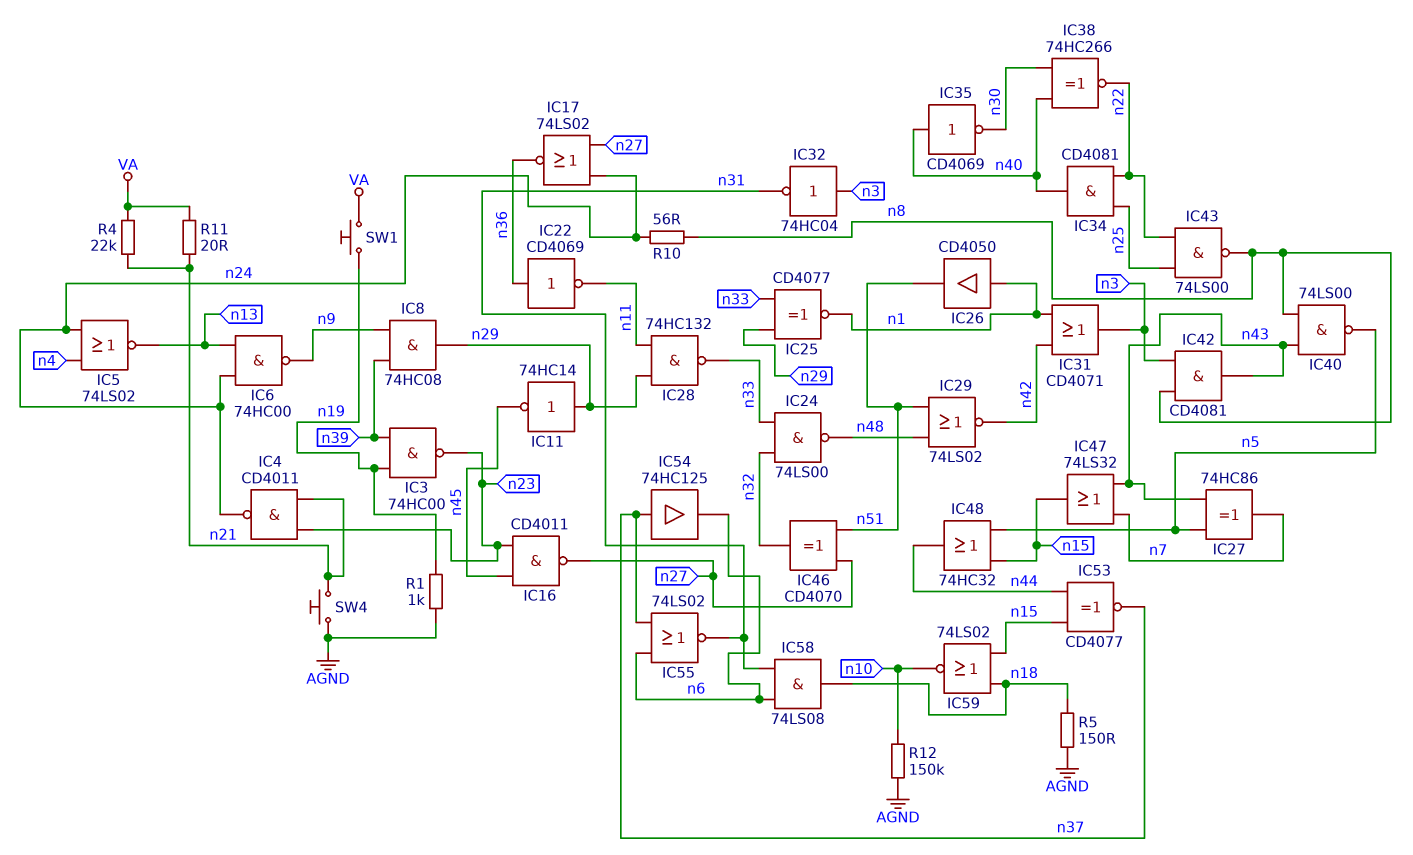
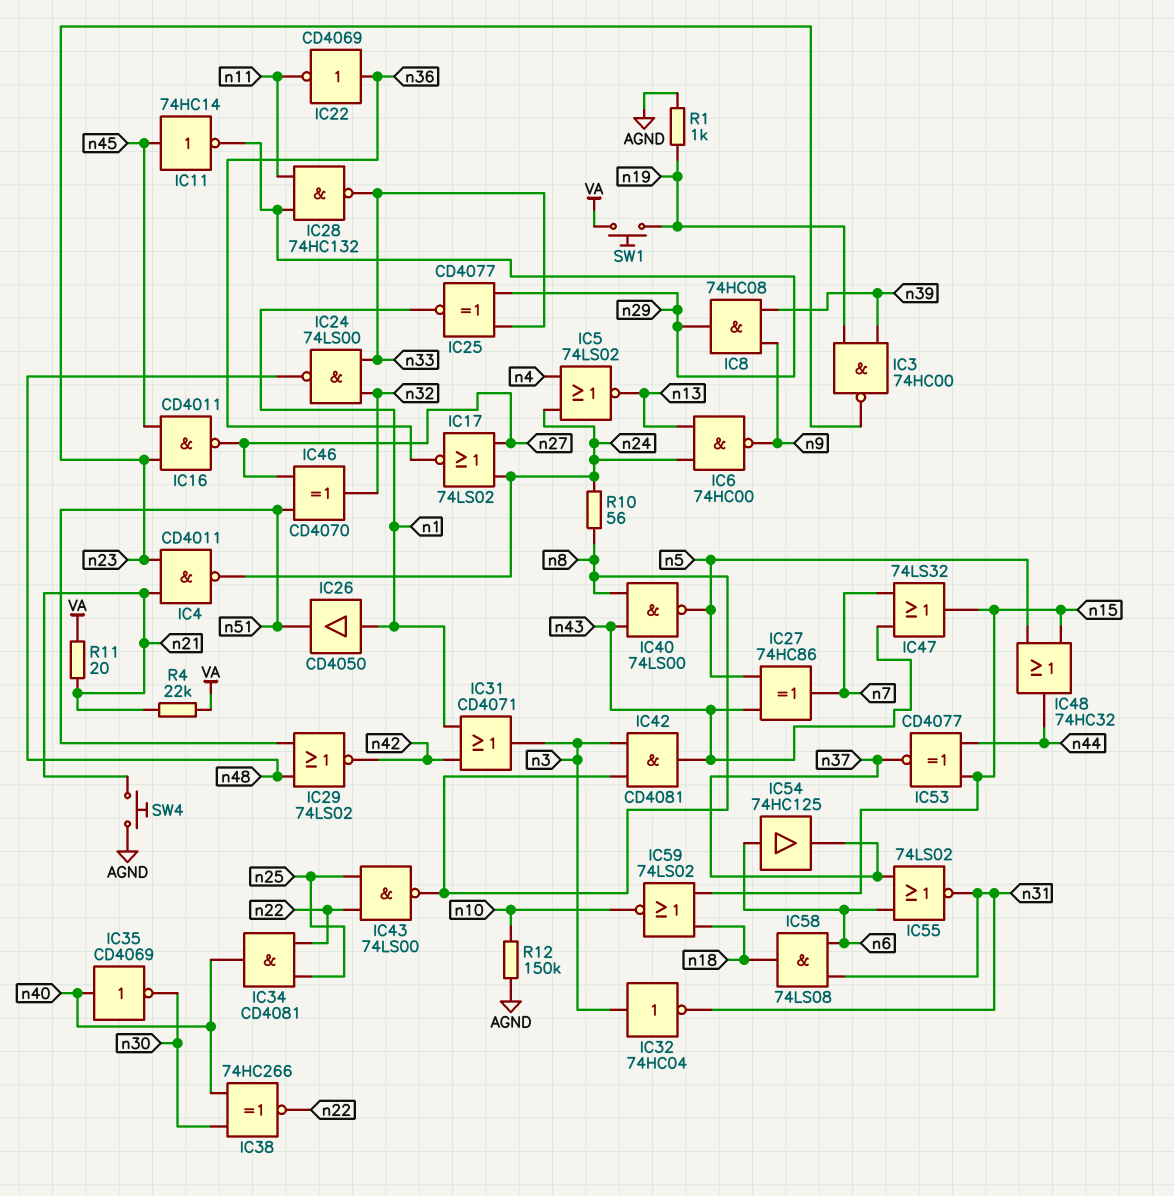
IC11: NOT 74HC14 (in n29, out n45) -> NOT 74HC14 (in n45, out n29)
IC54: buffer 74HC125 (in n37, out n6) -> buffer 74HC125 (in n6, out n37)
R5: 150 (AGND, n18) -> none

